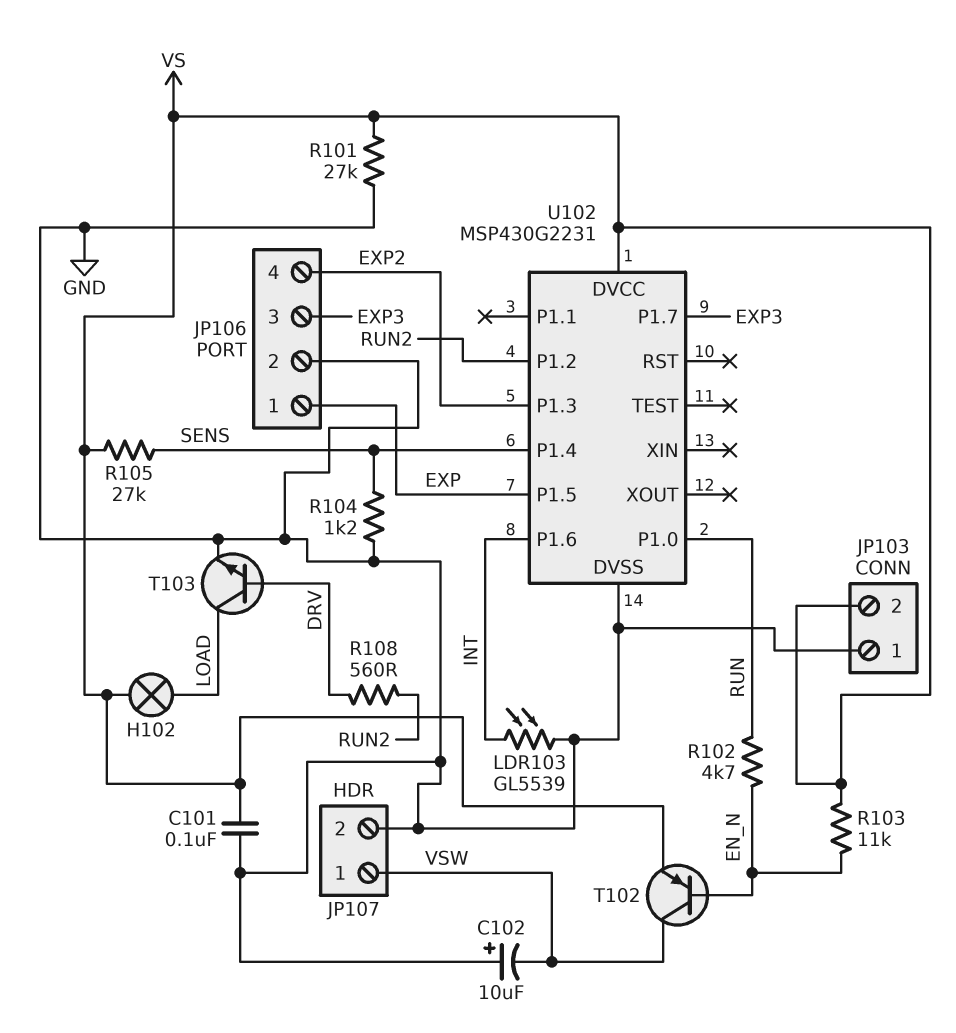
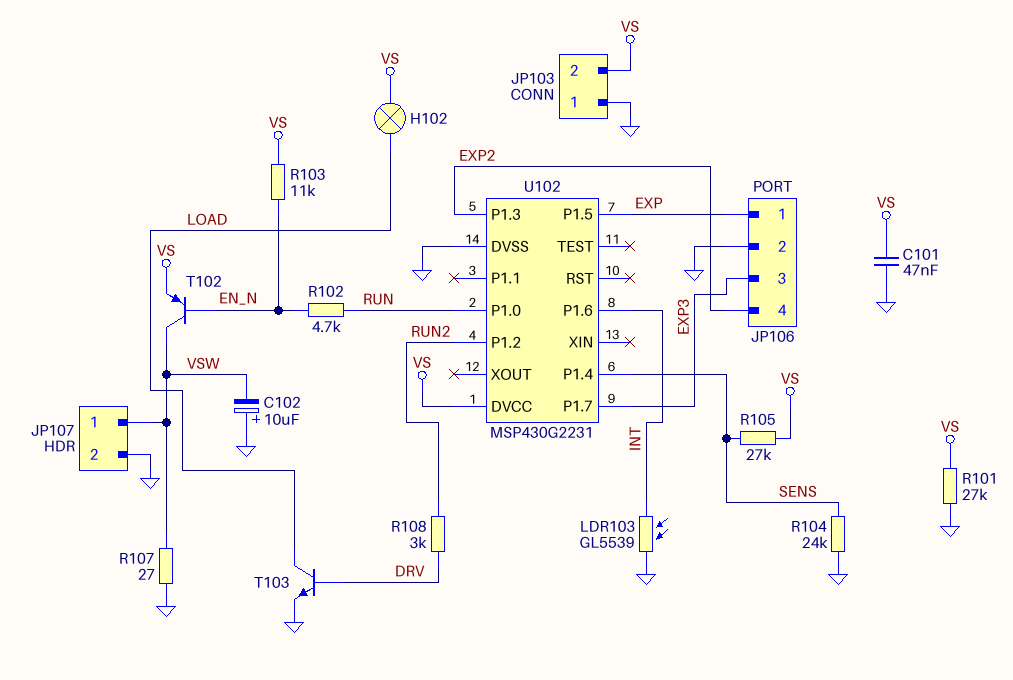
C101: 100nF (GND, VS) -> 47nF (GND, VS)
R104: 1.2k (GND, SENS) -> 24k (GND, SENS)
R107: none -> 27 (GND, VSW)
R108: 560 (DRV, RUN2) -> 3k (DRV, RUN2)

